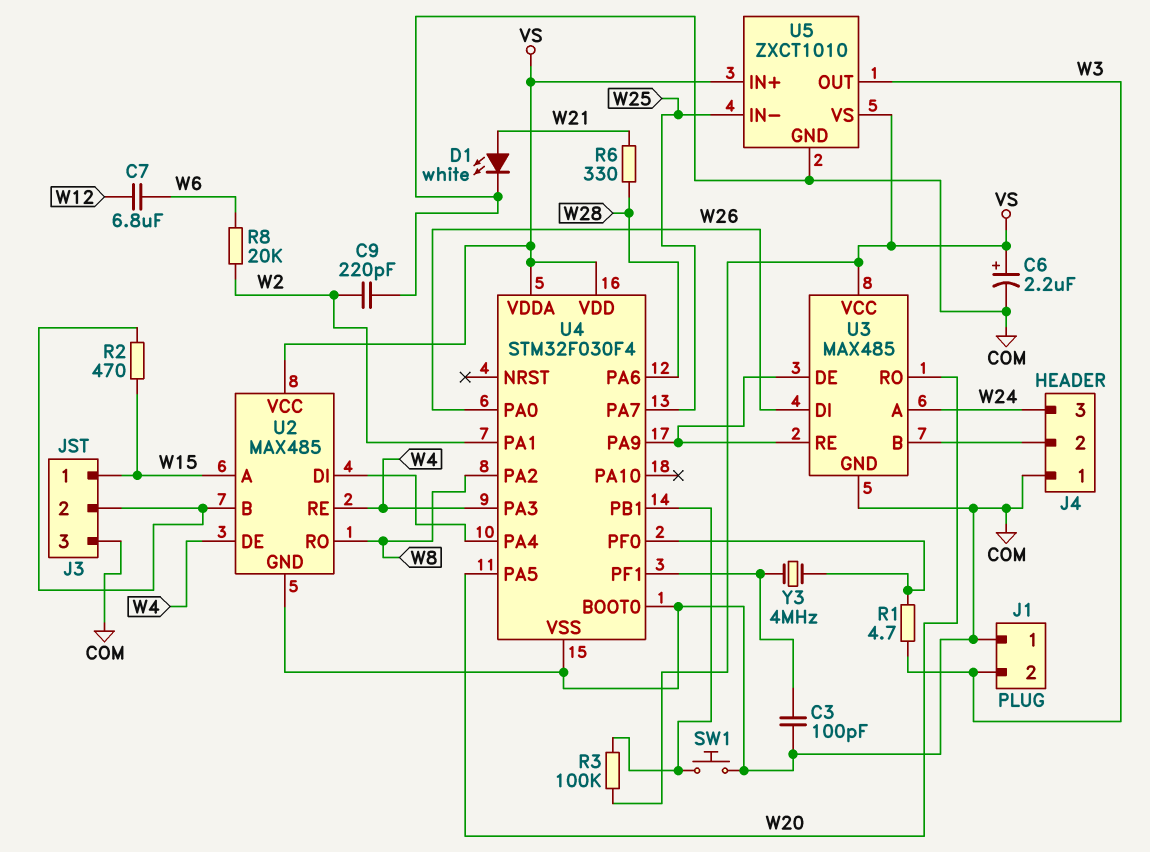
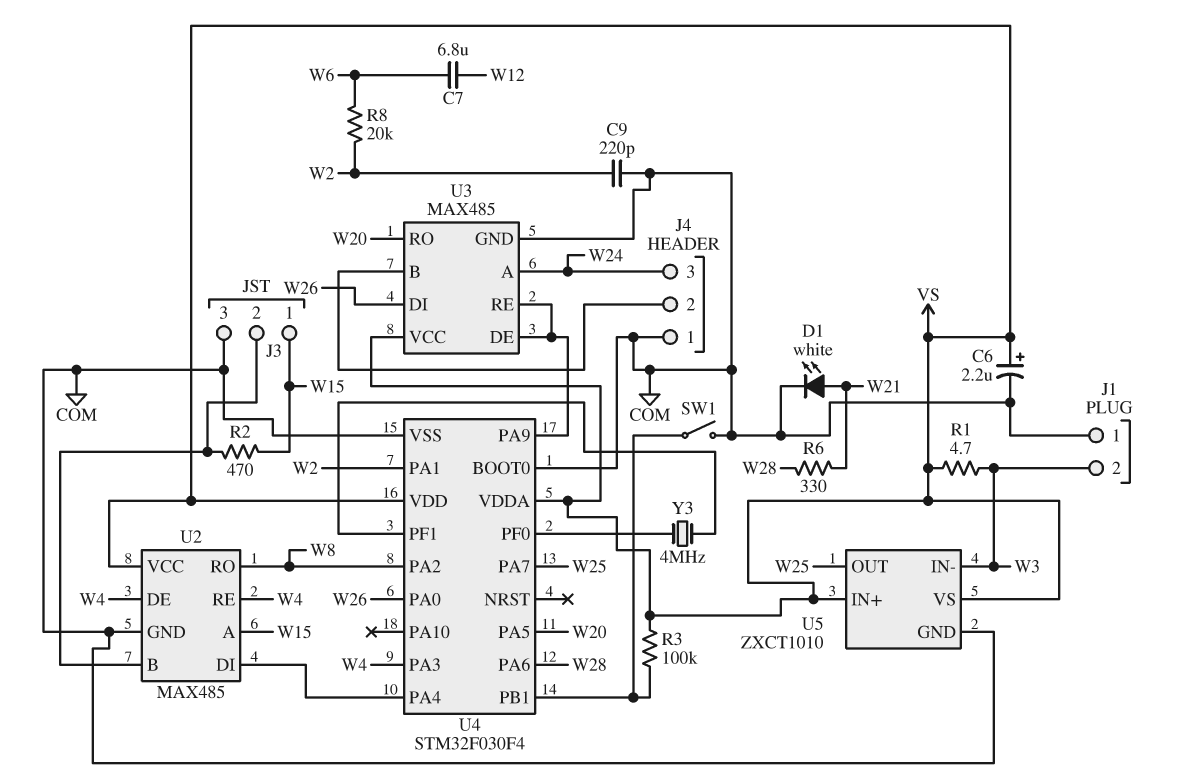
C3: 100pF (COM, U4/PF1) -> none
R1: 4.7 (U4/PF0, W3) -> 4.7 (VS, W3)
SW1: button (COM, U4/PB1) -> switch (COM, U4/PB1)
U5 pin IN-: W25 -> W3
U5 pin OUT: W3 -> W25

